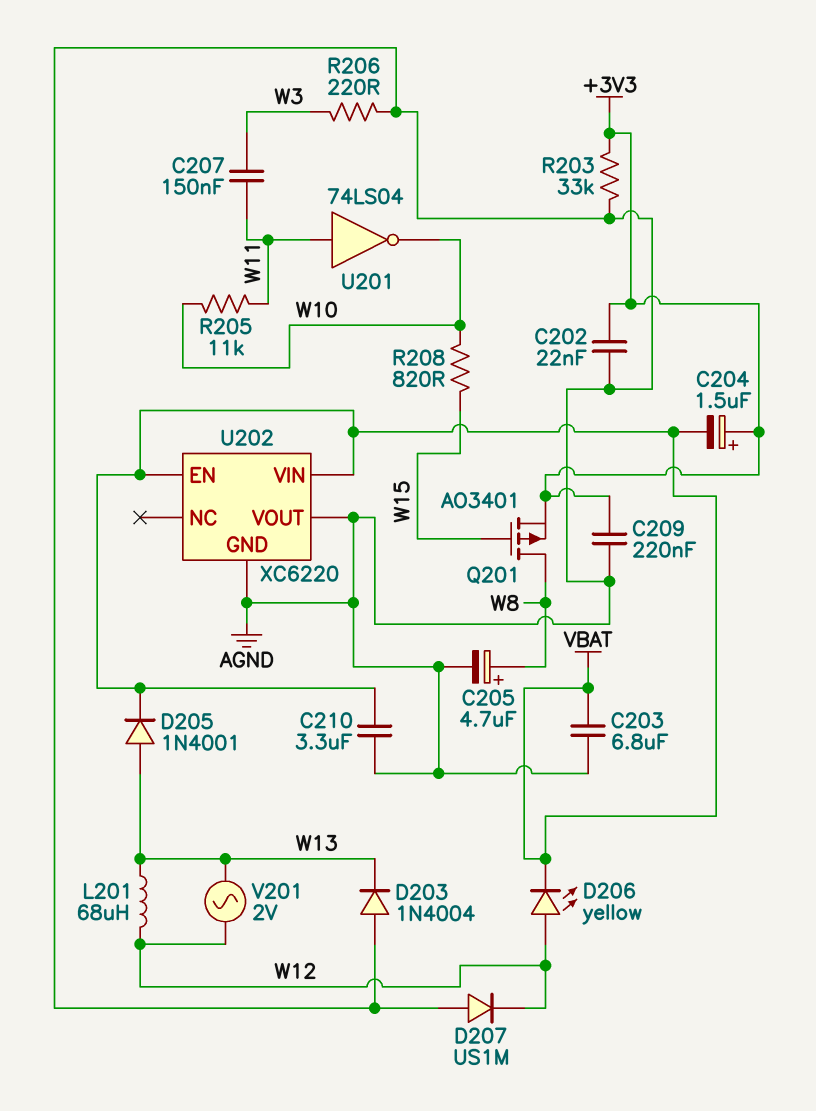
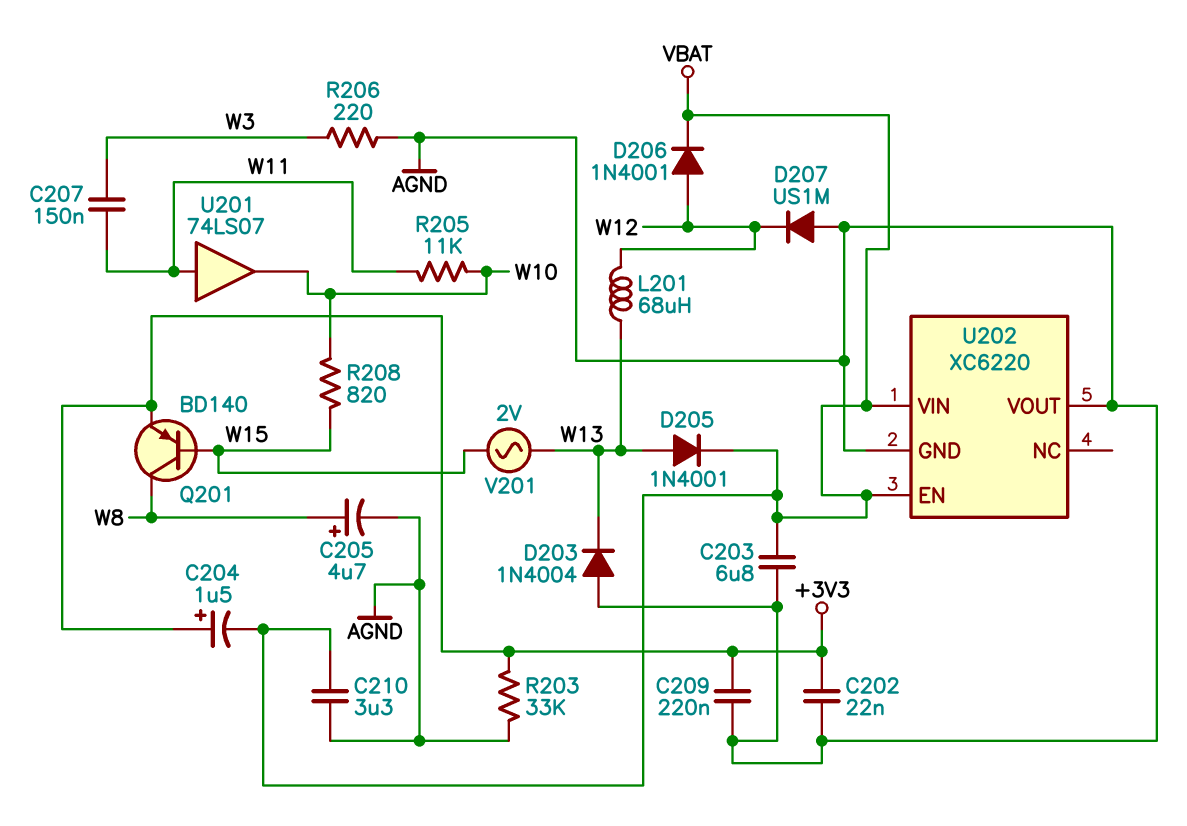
D206: LED yellow (A W12, K VBAT) -> diode 1N4001 (A W12, K VBAT)
Q201: PMOS AO3401 (G W15, D W8, S +3V3) -> PNP BD140 (B W15, C W8, E +3V3)
U201: NOT 74LS04 (in W11, out W10) -> buffer 74LS07 (in W11, out W10)
V201: AC 2V (W12, W13) -> AC 2V (W13, W15)

